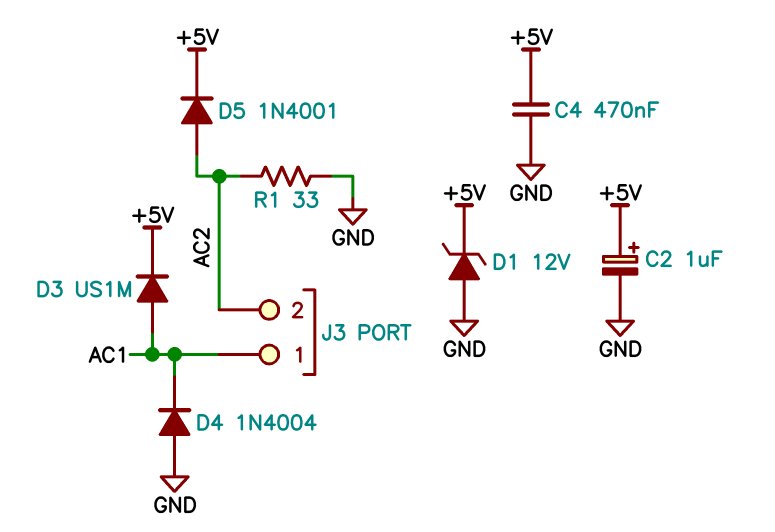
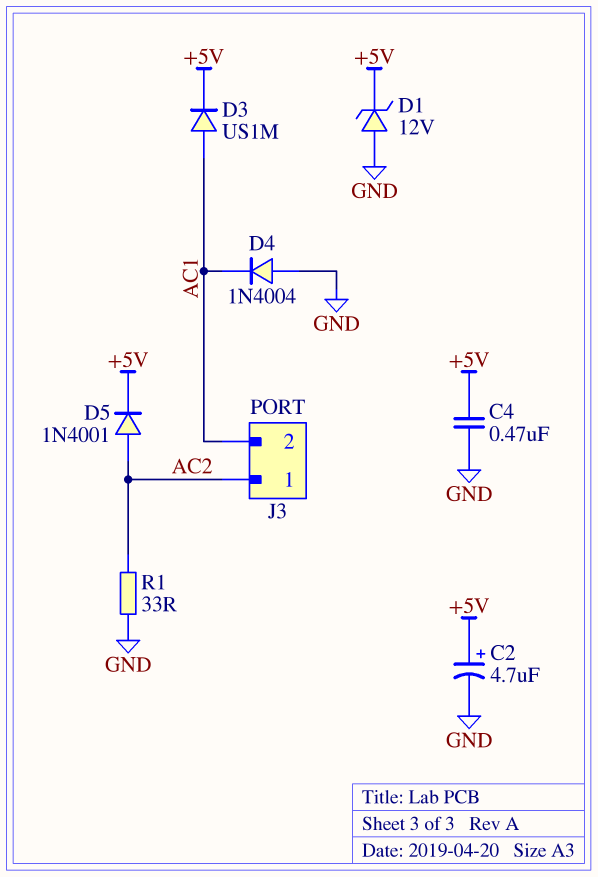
C2: 1uF (plus +5V, minus GND) -> 4.7uF (plus +5V, minus GND)
J3 pin 1: AC1 -> AC2
J3 pin 2: AC2 -> AC1

